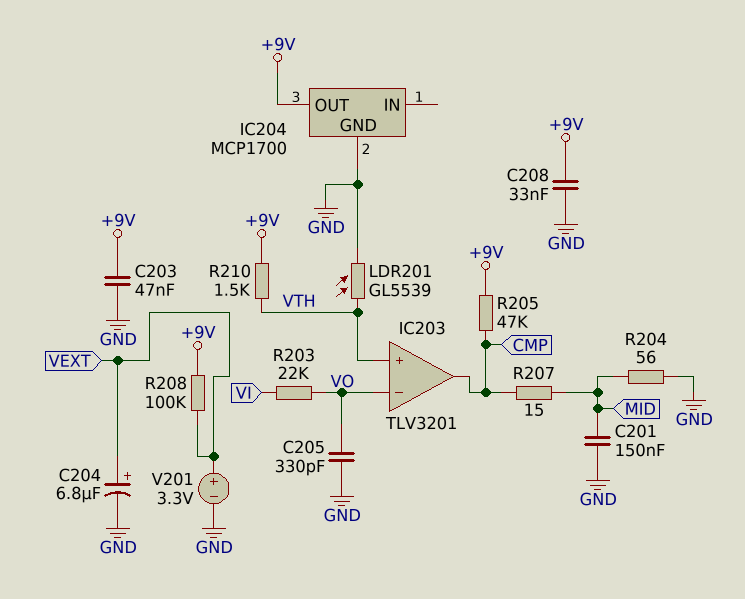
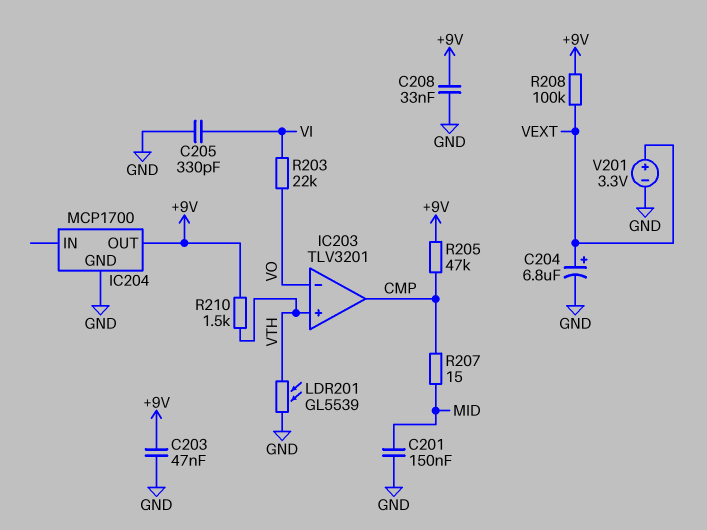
C205: 330pF (GND, VO) -> 330pF (GND, VI)
R204: 56 (GND, MID) -> none

